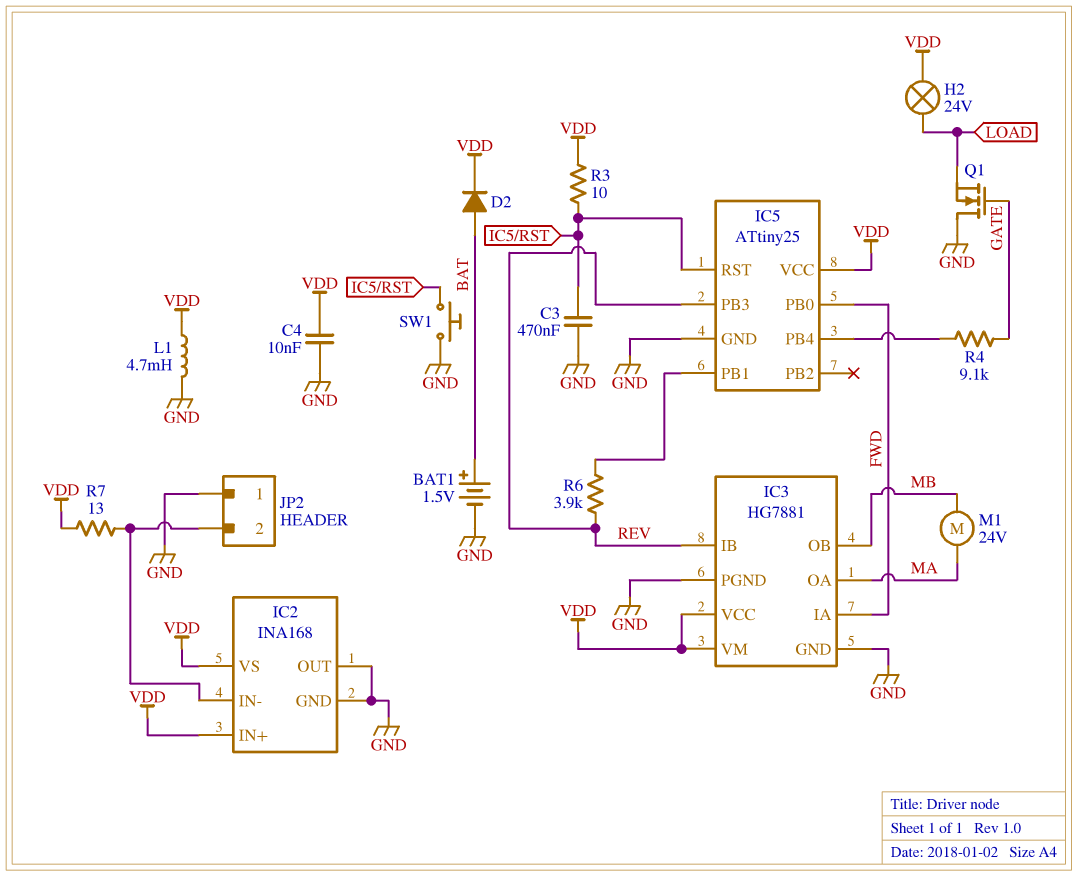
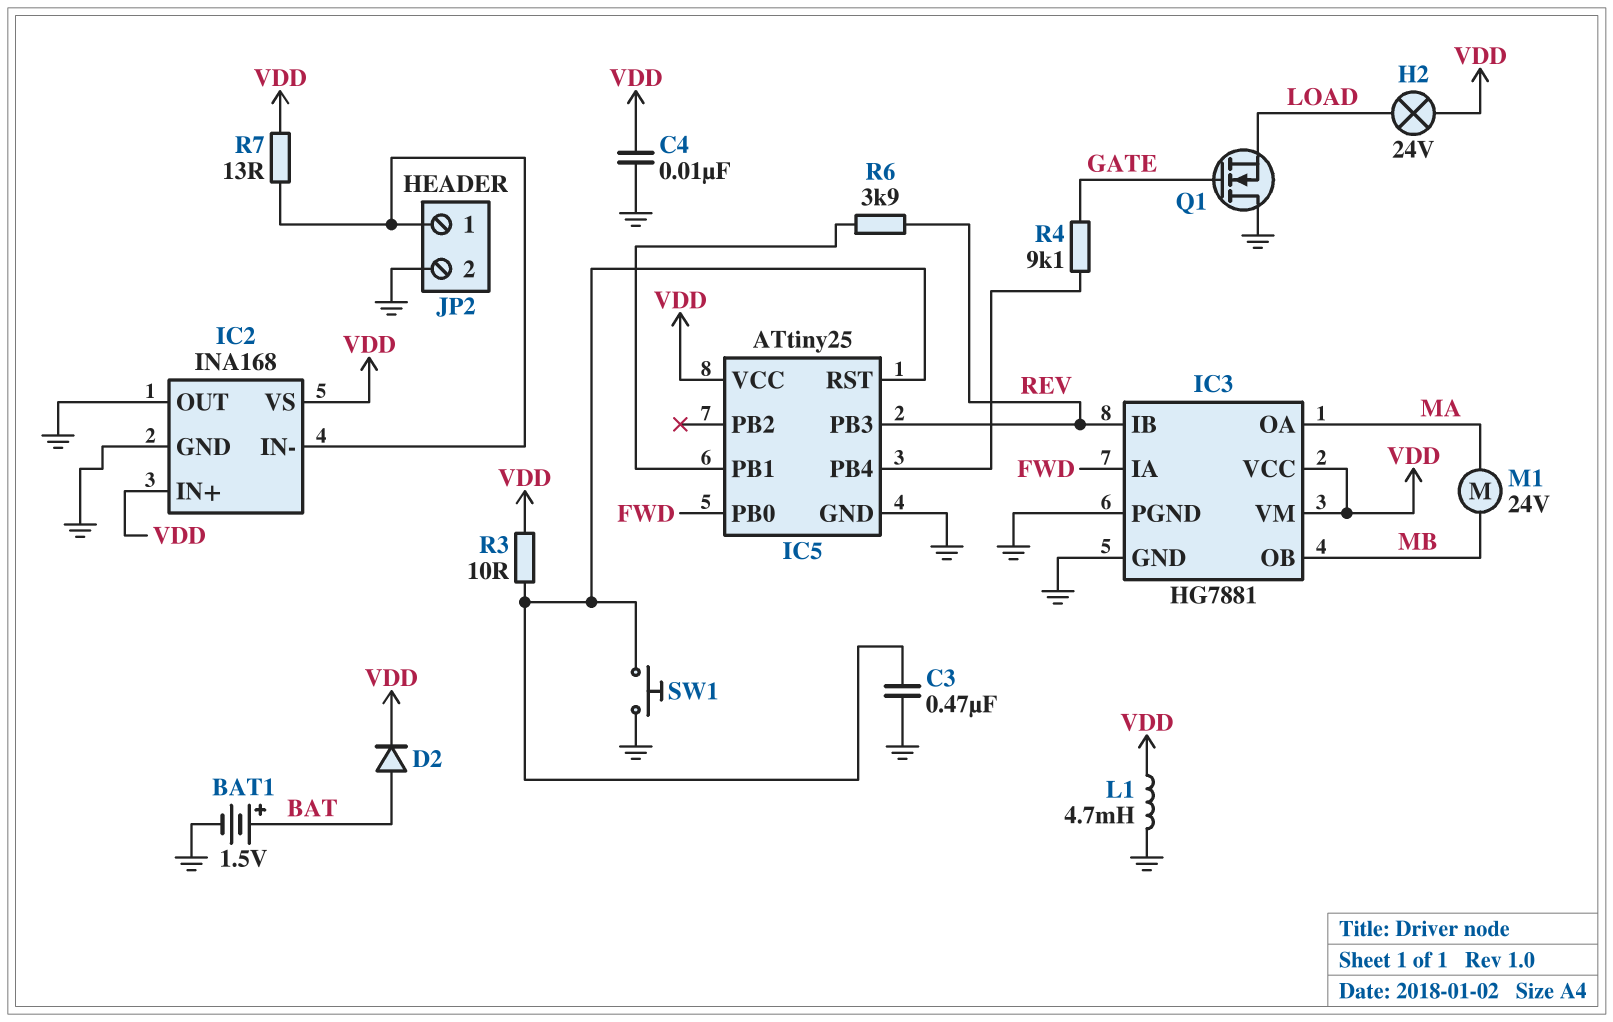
JP2 pin 1: GND -> IC2/IN-
JP2 pin 2: IC2/IN- -> GND

